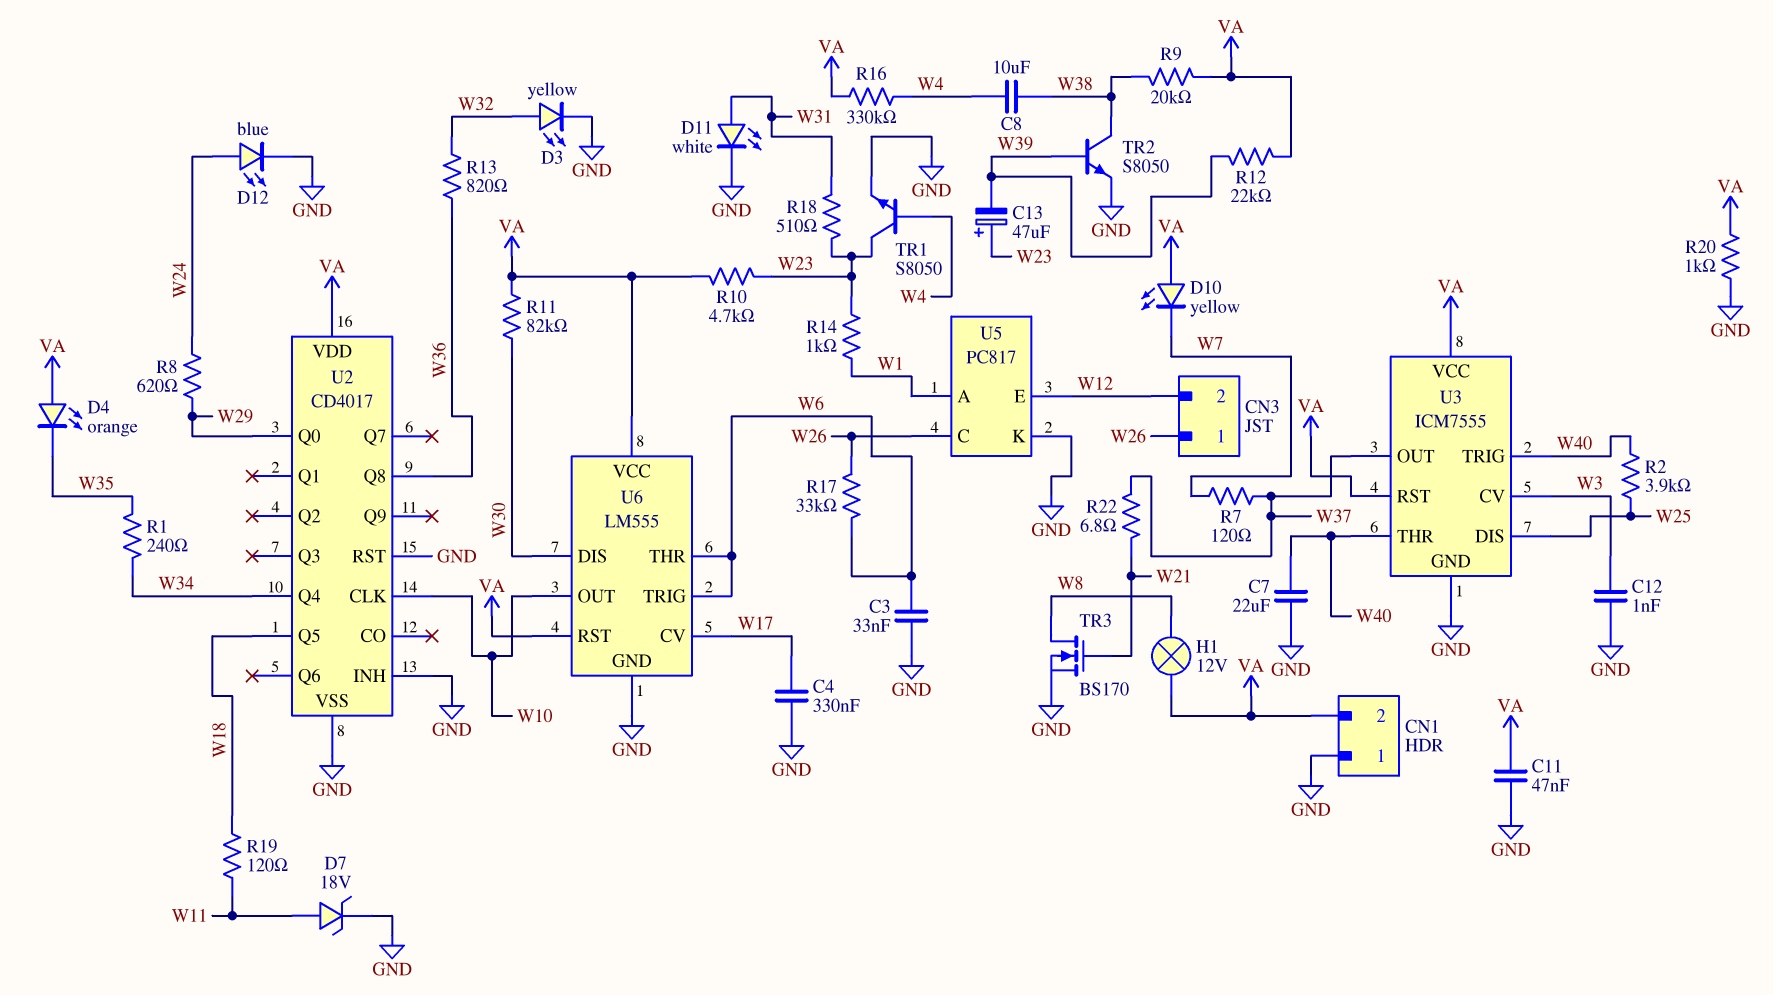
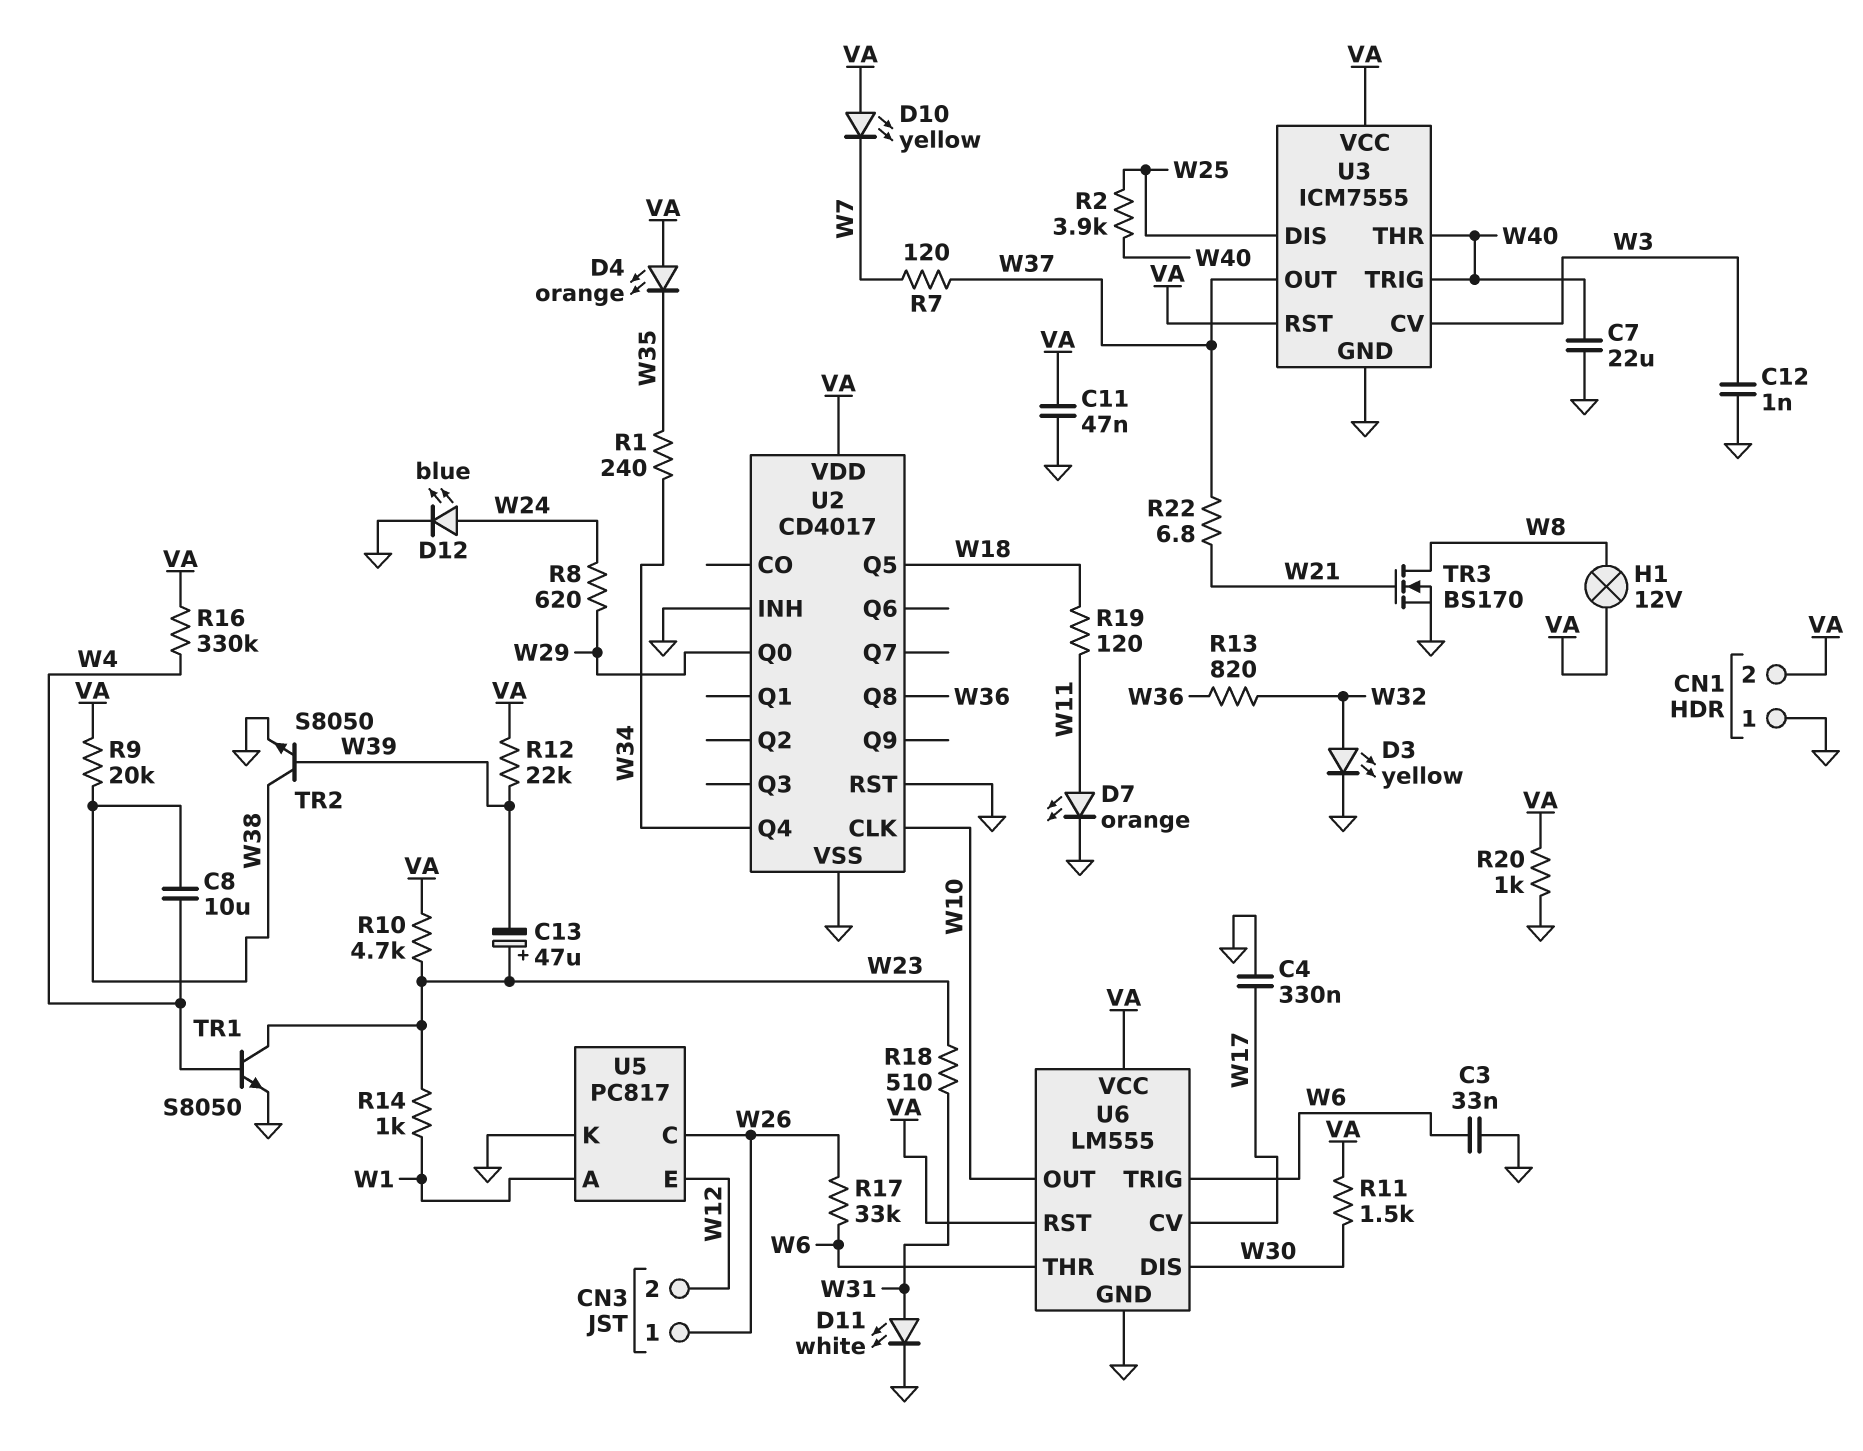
D7: zener 18V (A W11, K GND) -> LED orange (A W11, K GND)
R11: 82k (VA, W30) -> 1.5k (VA, W30)

